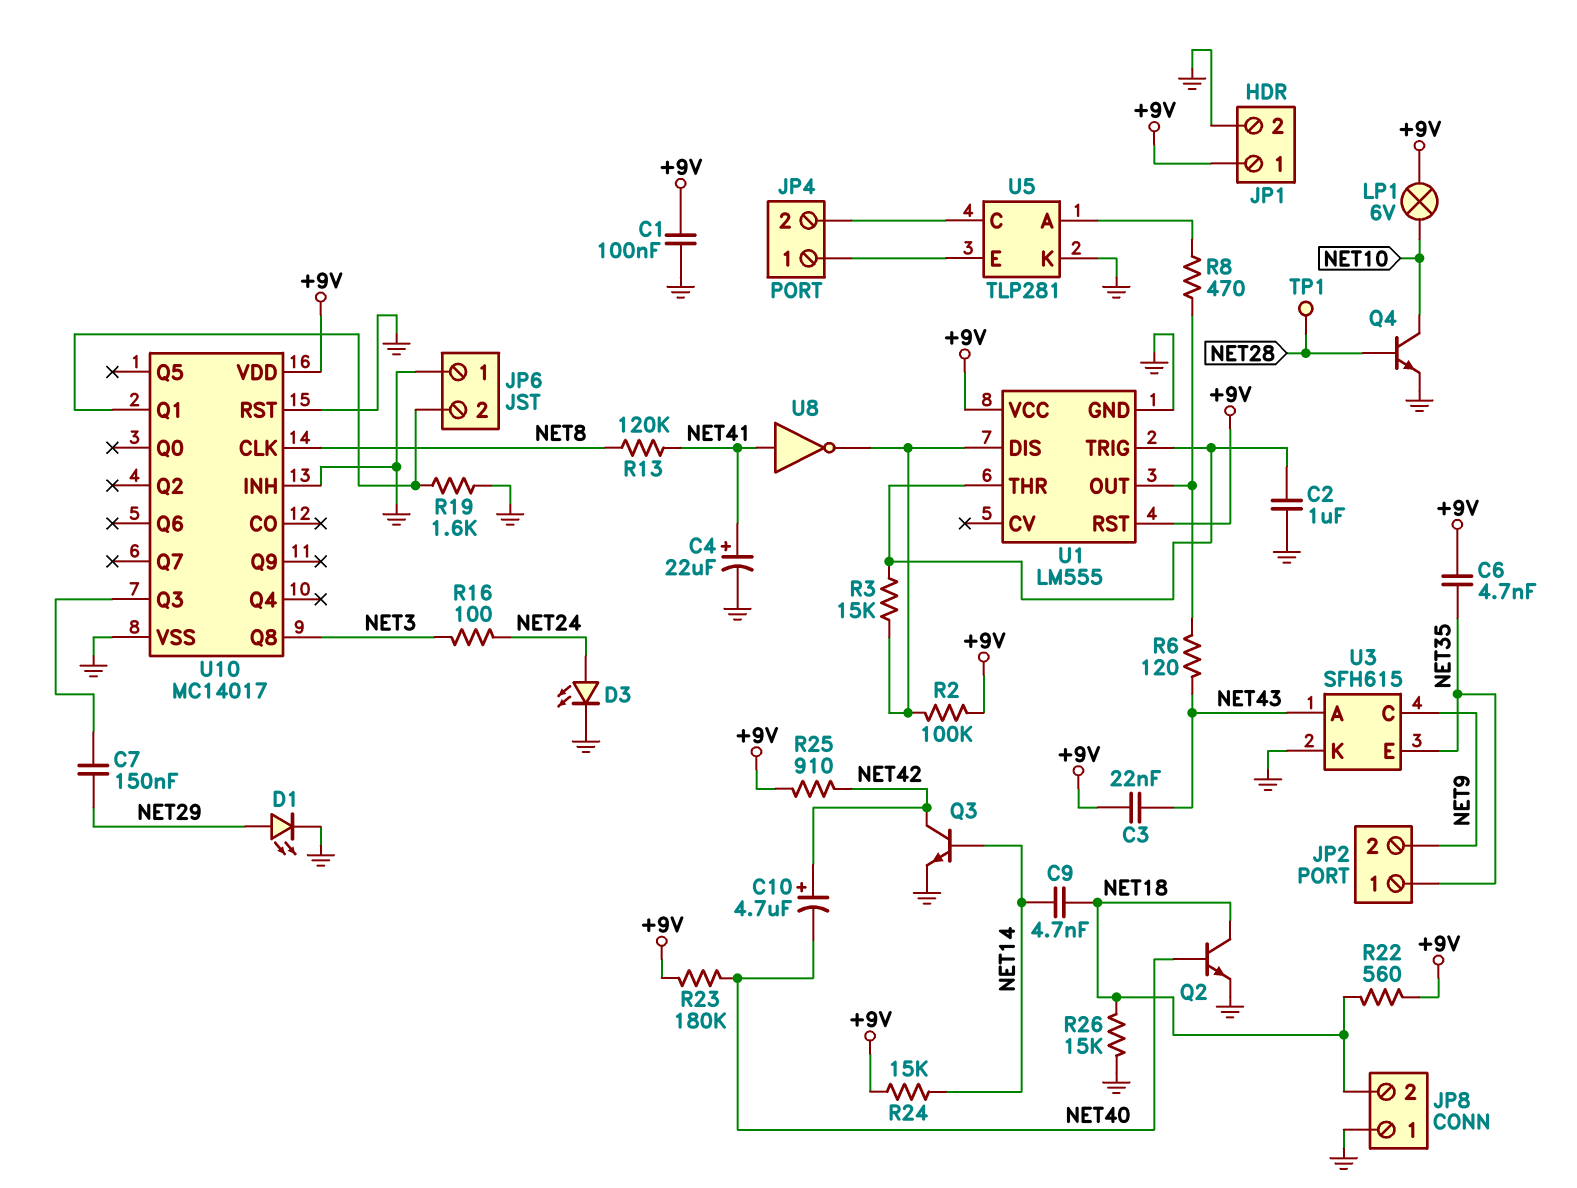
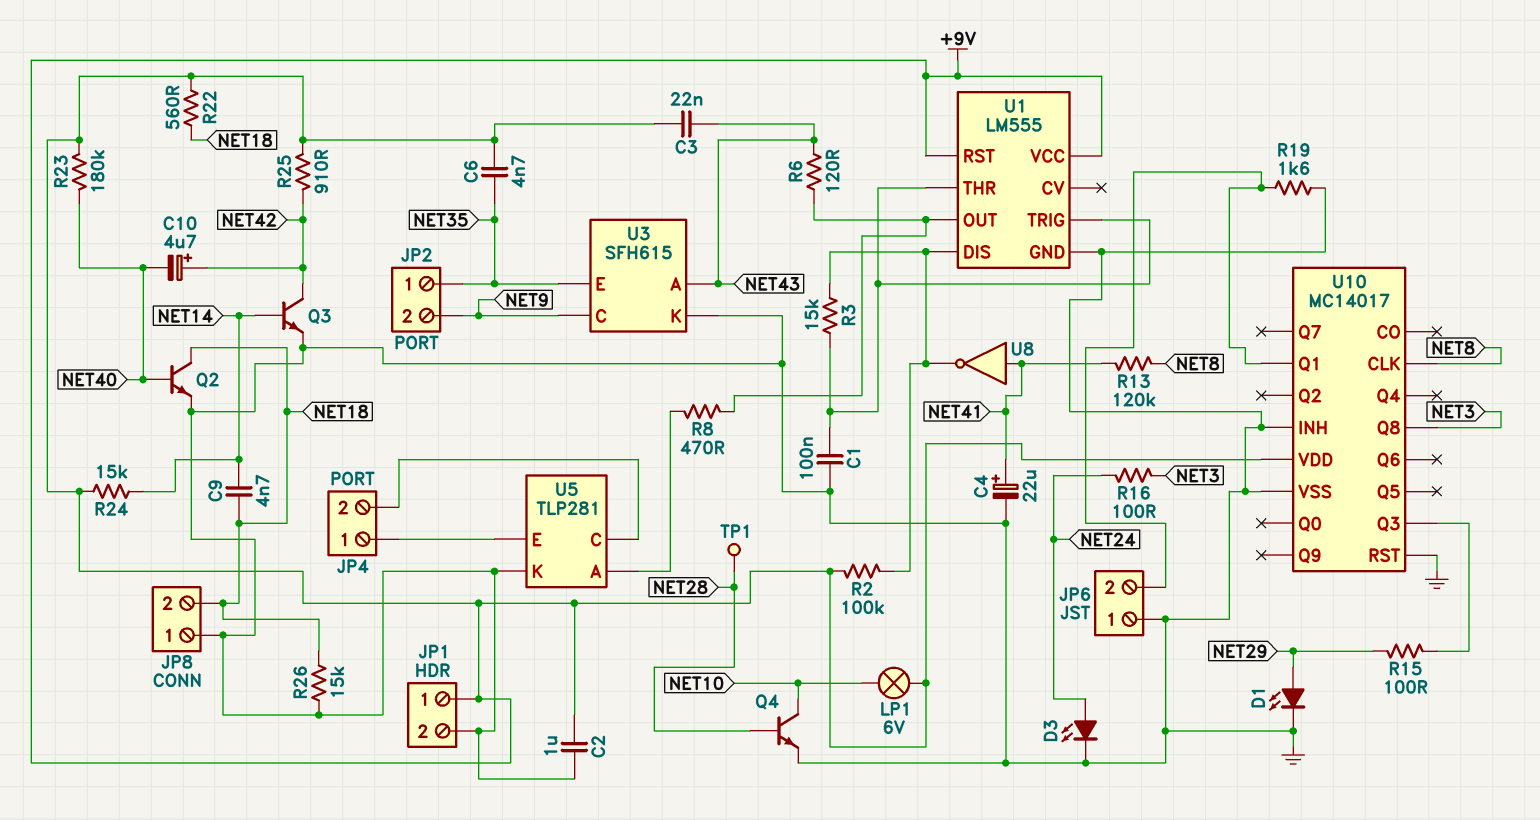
C1: 100nF (+9V, GND) -> 100nF (GND, U1/THR)
C2: 1uF (GND, U1/THR) -> 1uF (+9V, GND)
C7: 150nF (NET29, U10/Q3) -> none
R15: none -> 100 (NET29, U10/Q3)

